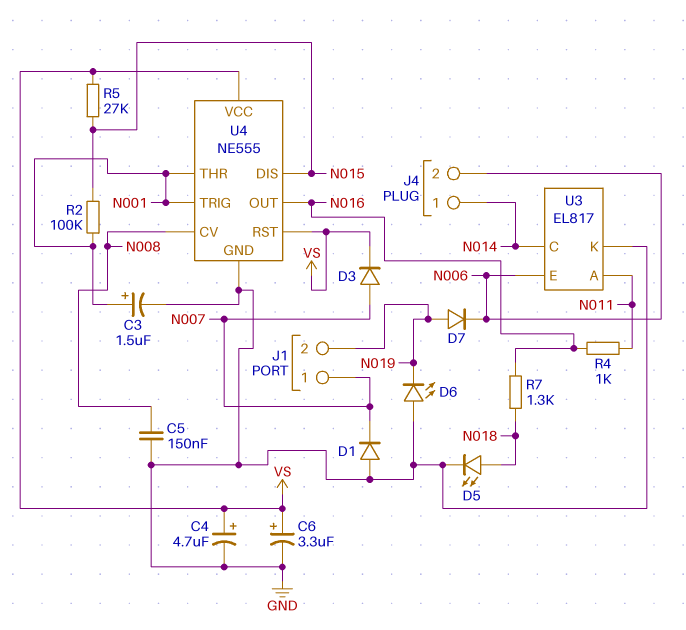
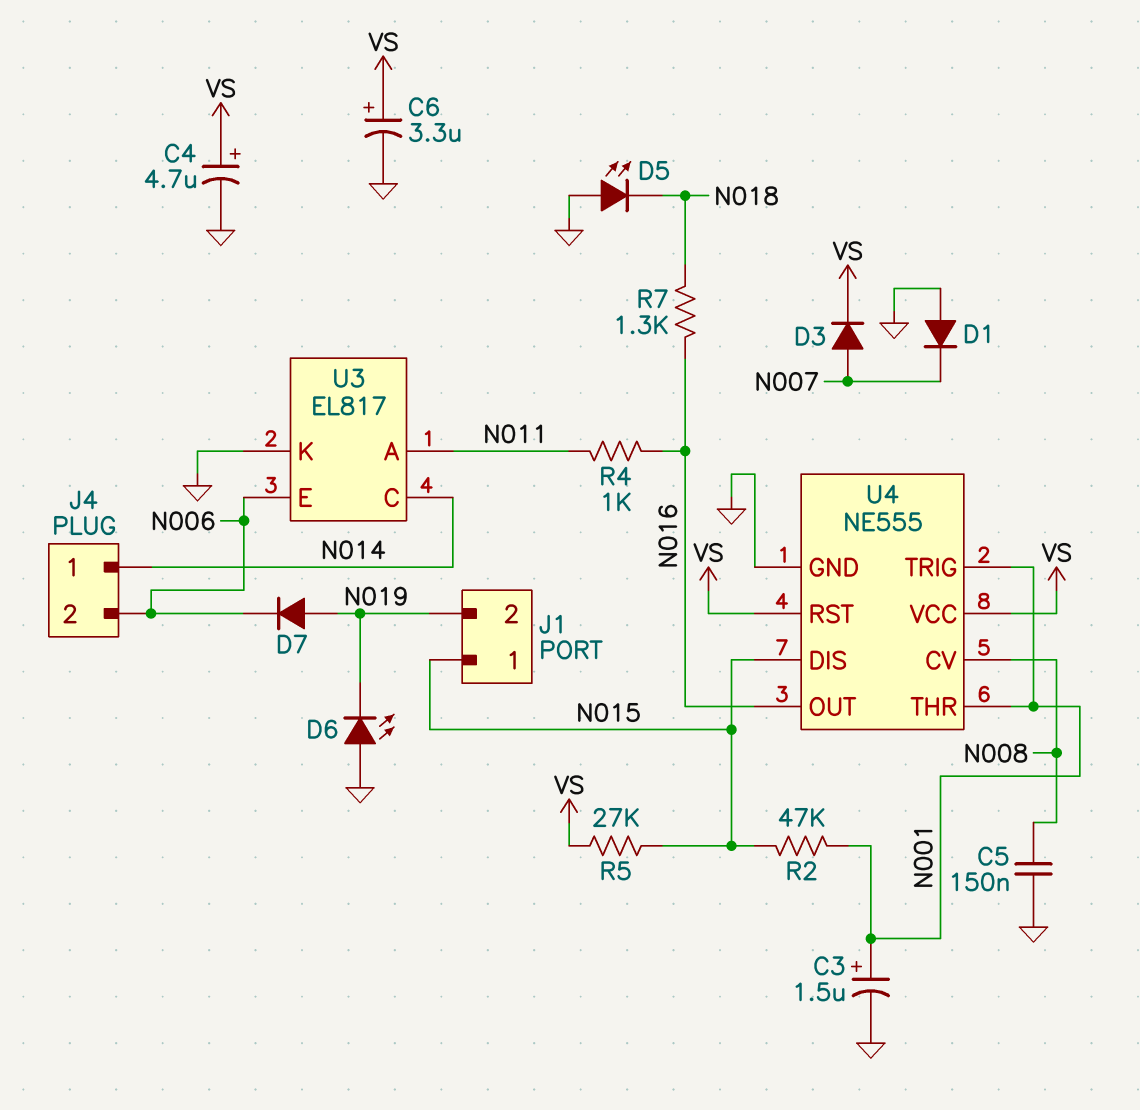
D5: LED (A N018, K GND) -> LED (A GND, K N018)
J1 pin 1: N007 -> N015
R2: 100k (N001, N015) -> 47k (N001, N015)

